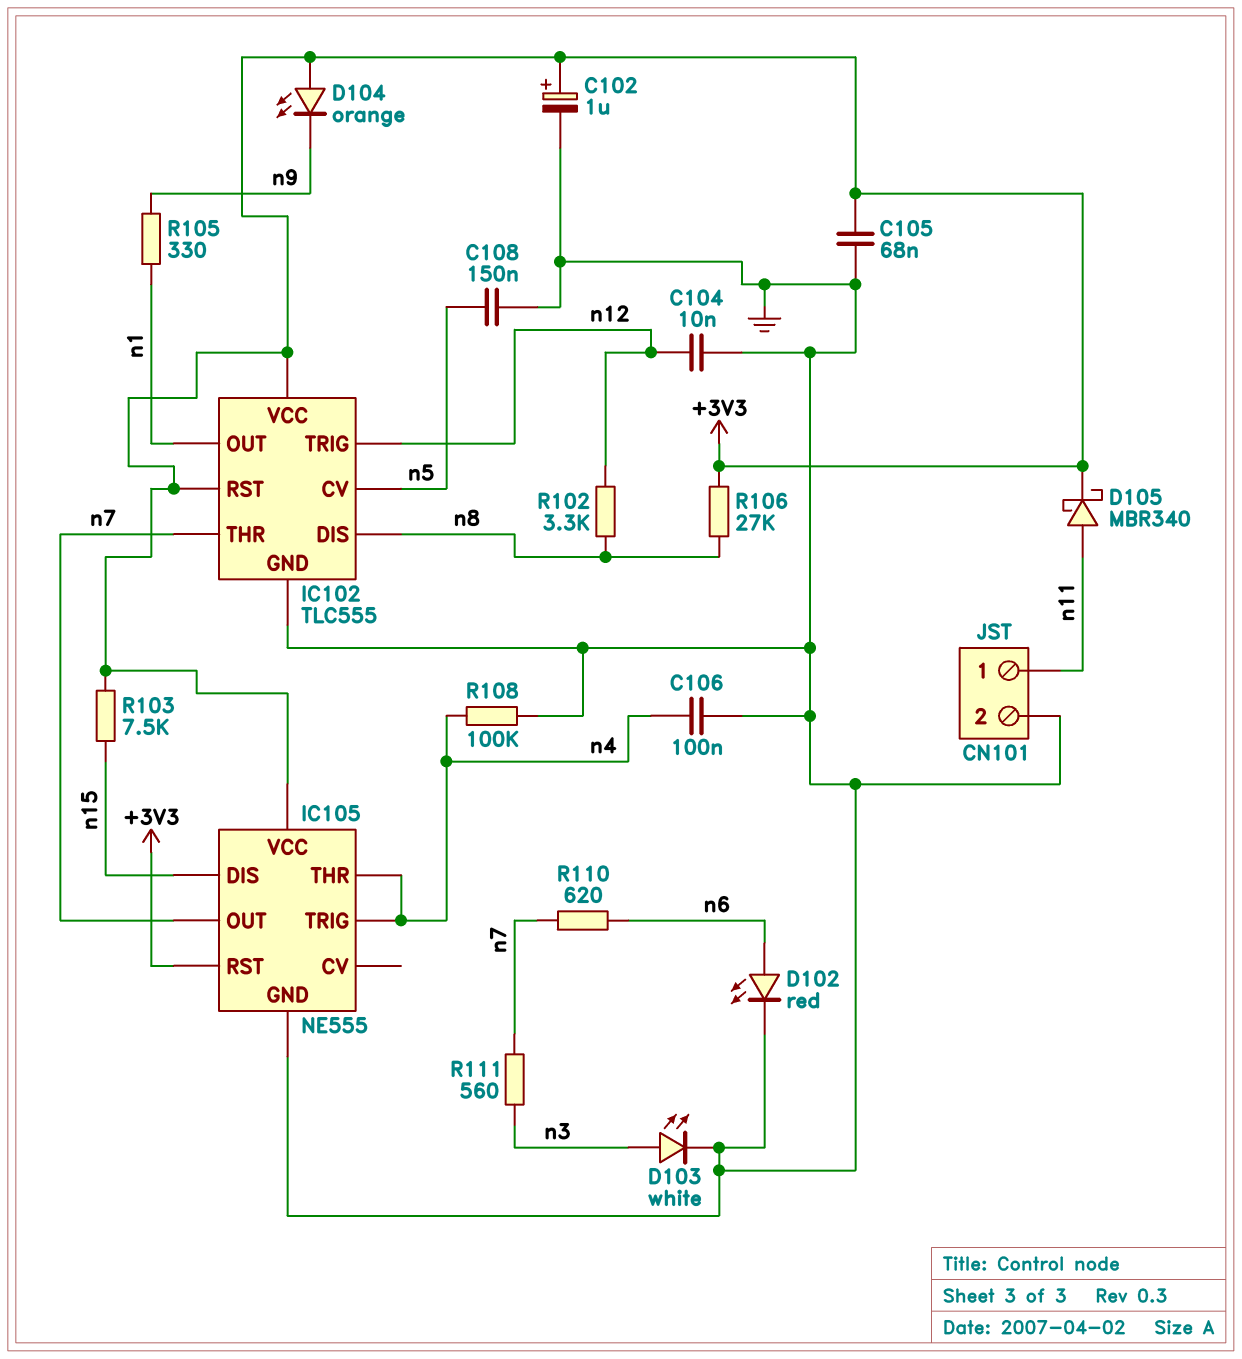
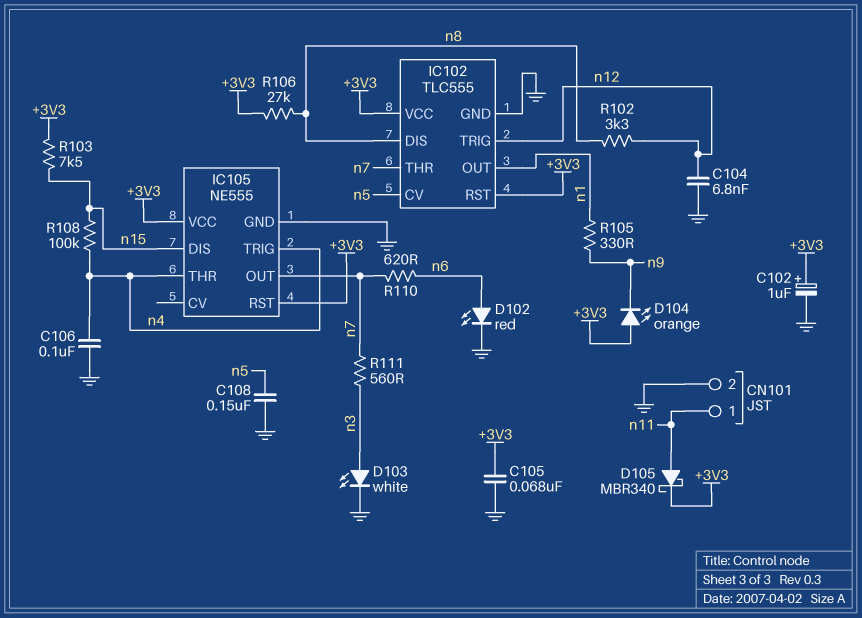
C104: 10nF (GND, n12) -> 6.8nF (GND, n12)
R108: 100k (GND, n4) -> 100k (n4, n15)

